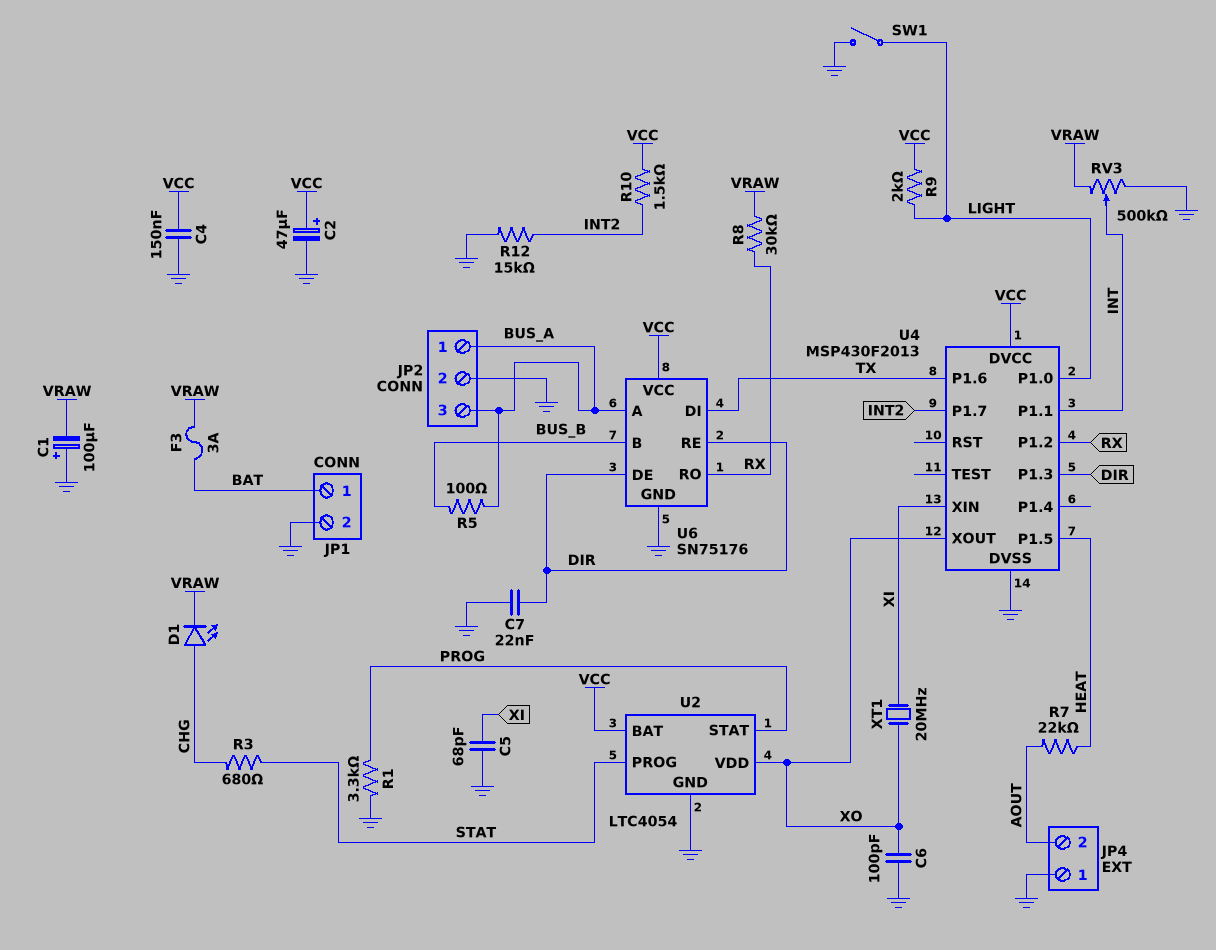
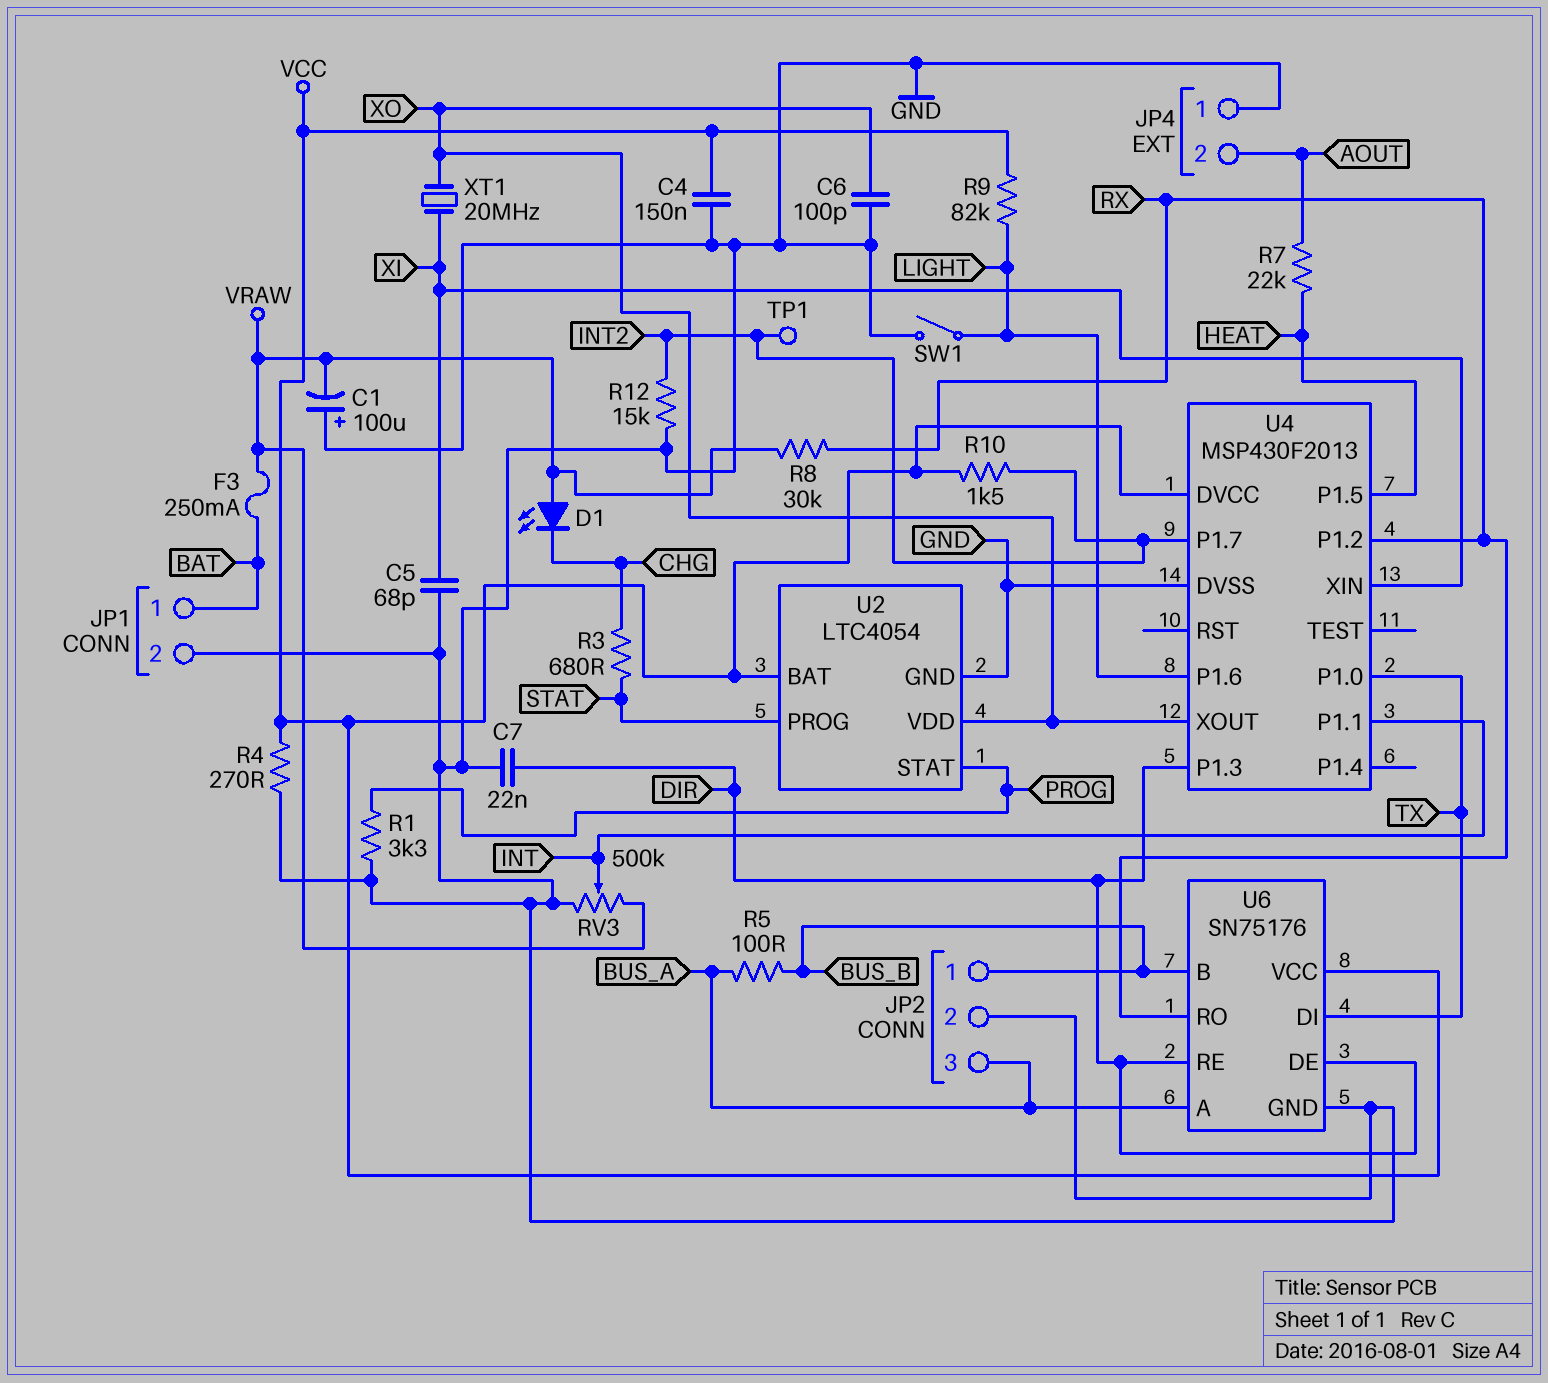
C2: 47uF (plus VCC, minus GND) -> none
D1: LED (A CHG, K VRAW) -> LED (A VRAW, K CHG)
F3: 3A (BAT, VRAW) -> 250mA (BAT, VRAW)
JP2 pin 1: BUS_A -> BUS_B
R4: none -> 270 (GND, VCC)
R9: 2k (LIGHT, VCC) -> 82k (LIGHT, VCC)
TP1: none -> test point (INT2)
U4 pin P1.0: LIGHT -> TX
U4 pin P1.6: TX -> LIGHT

